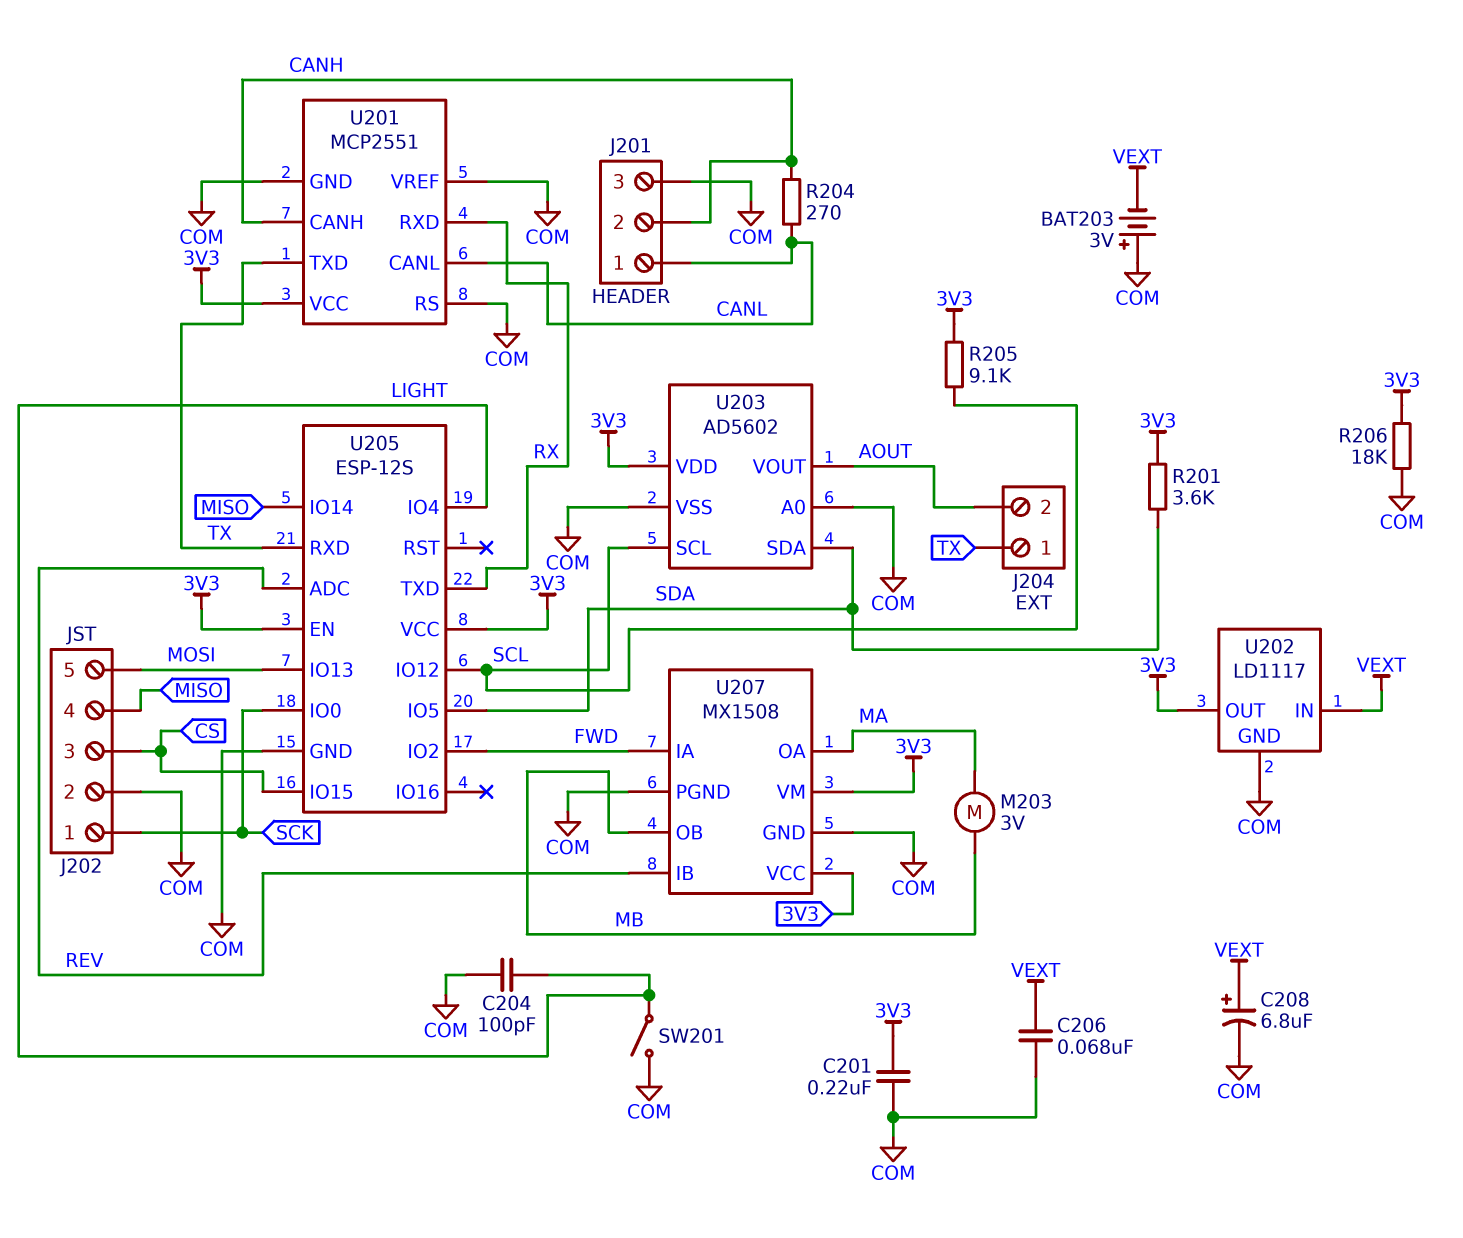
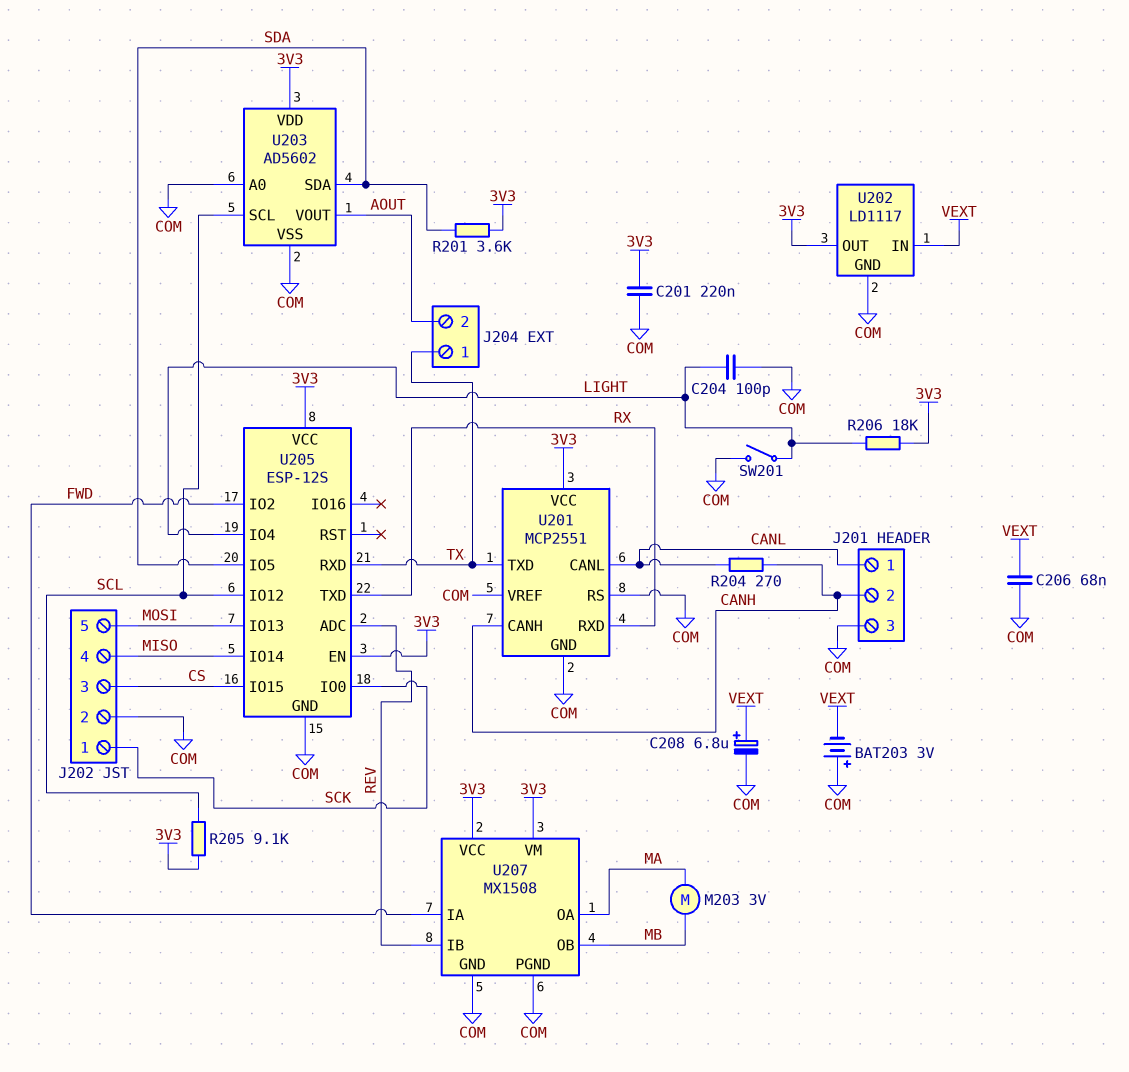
R206: 18k (3V3, COM) -> 18k (3V3, LIGHT)

